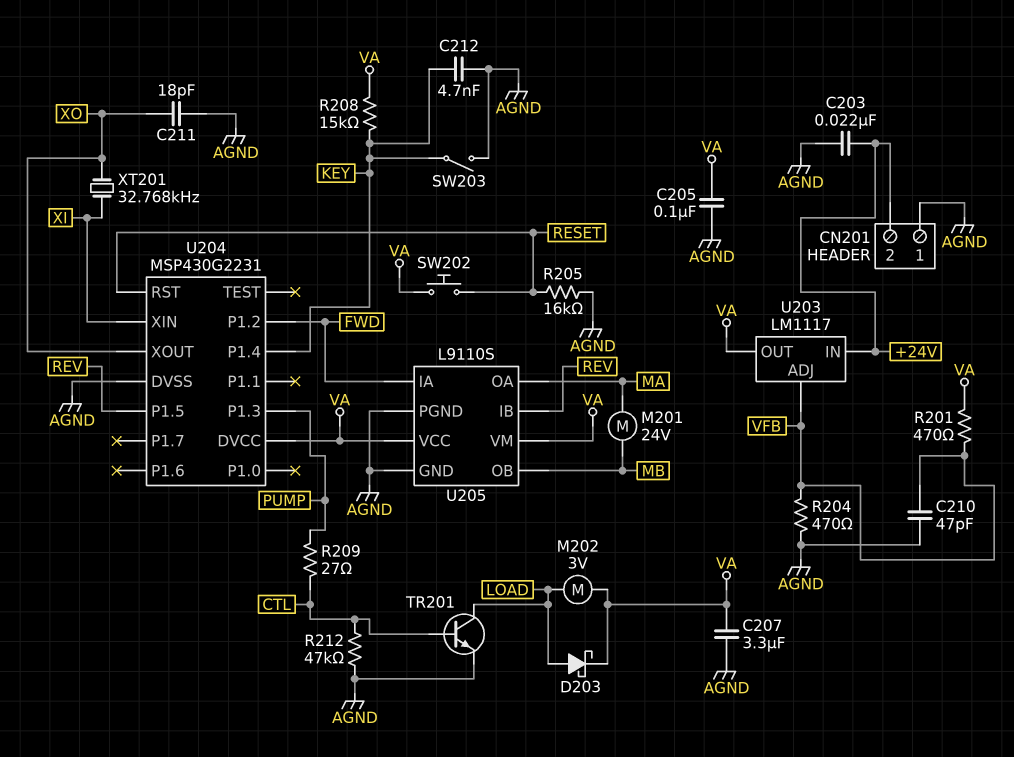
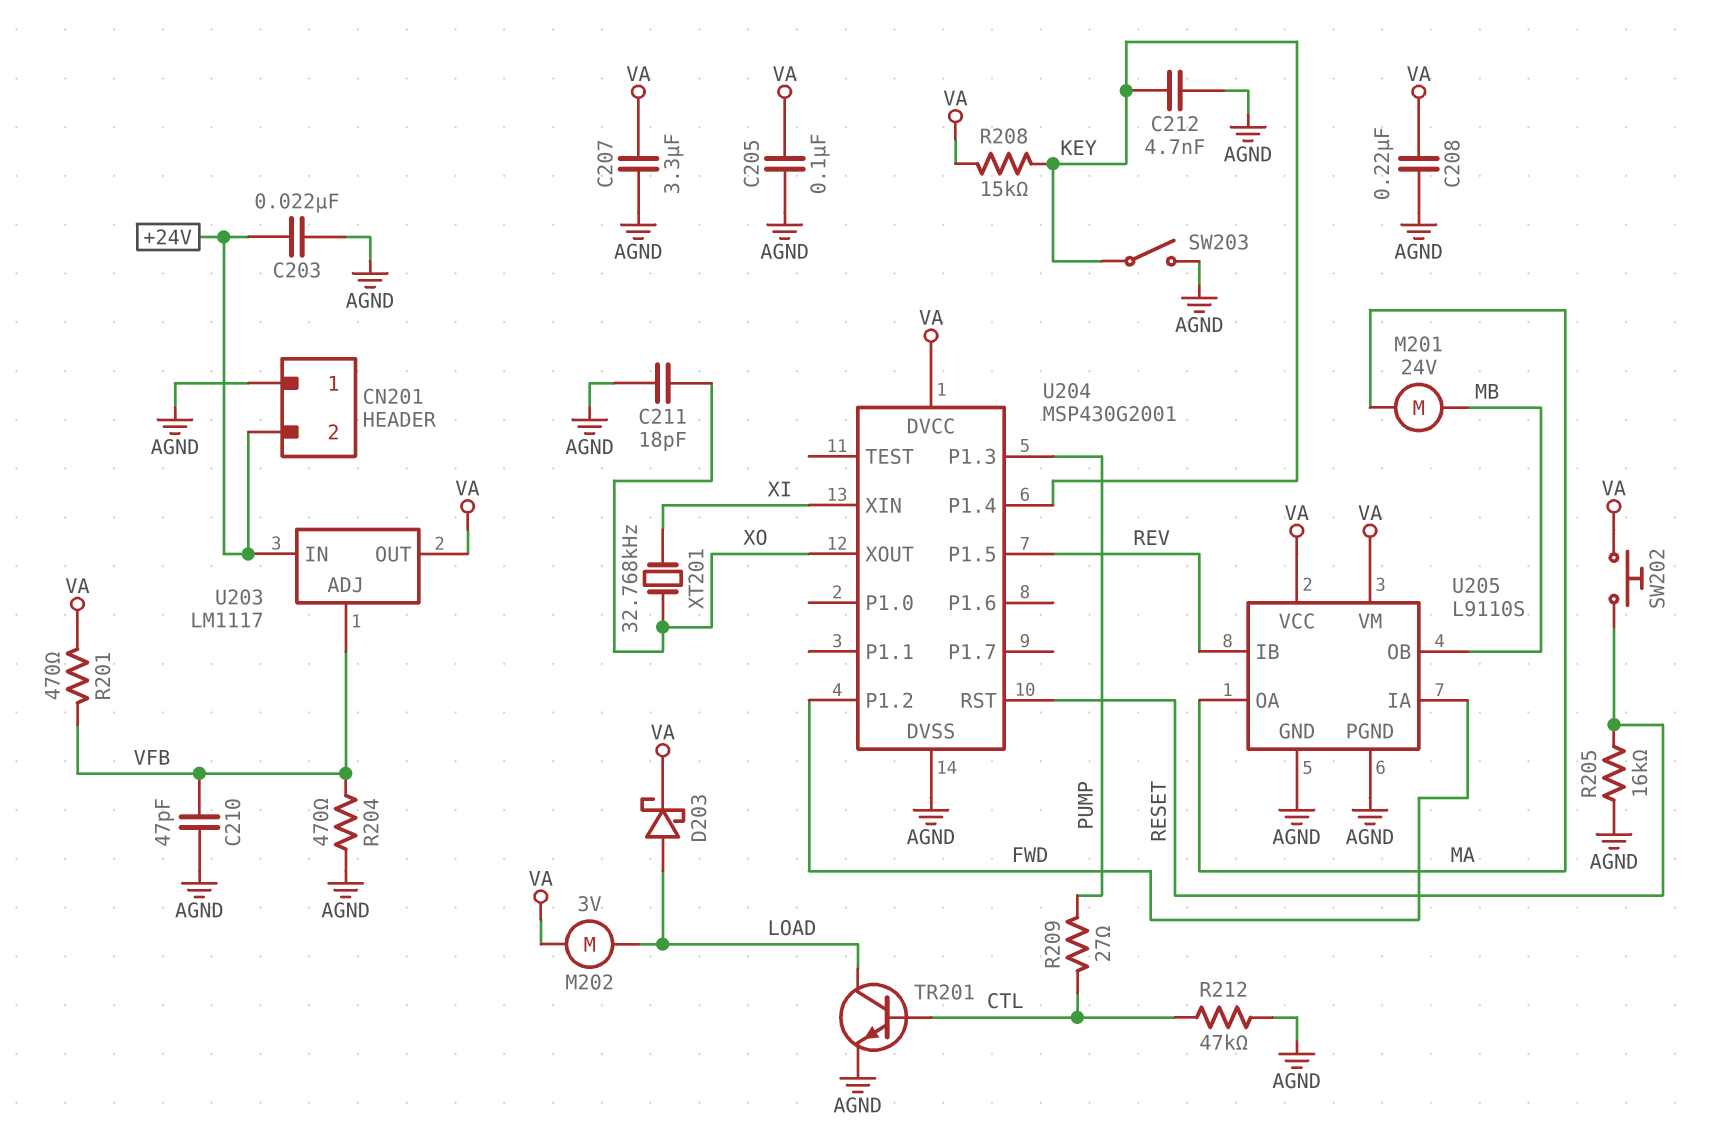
C208: none -> 220nF (AGND, VA)
U204: MSP430G2231 -> MSP430G2001

